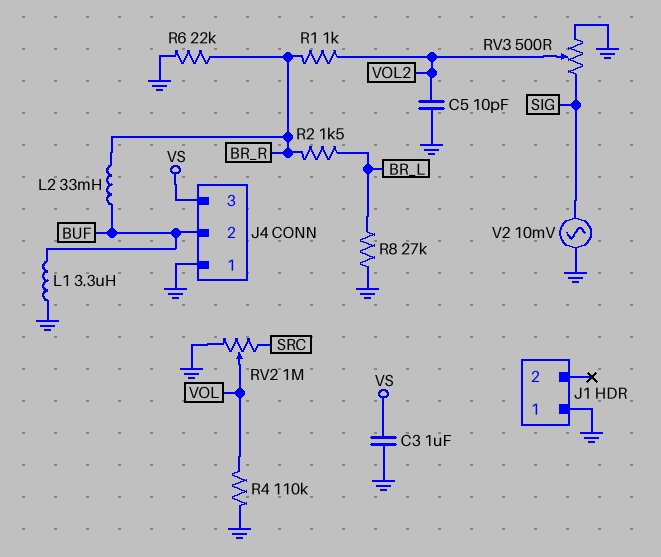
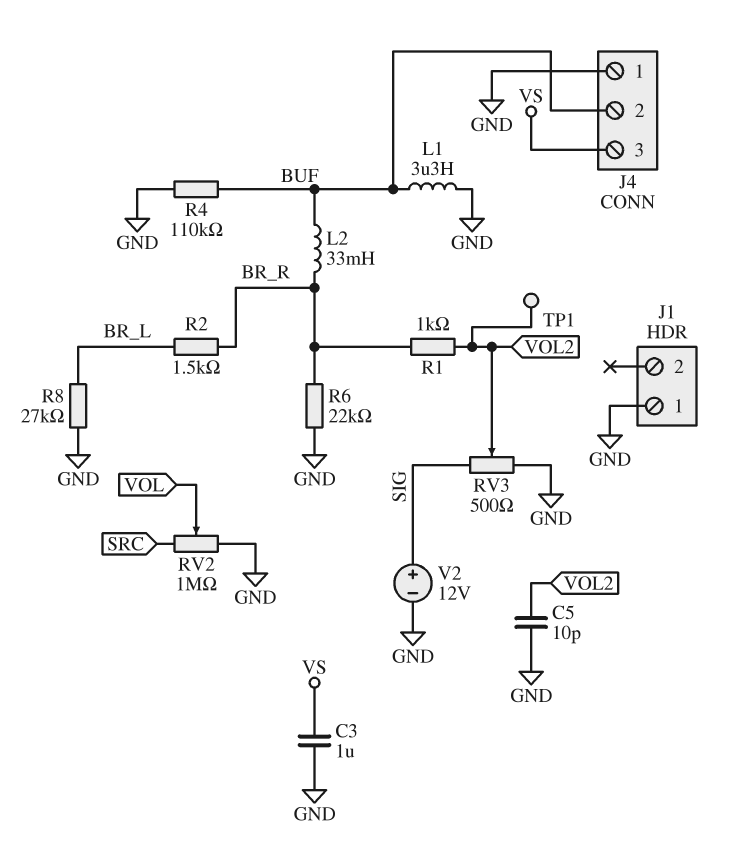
R4: 110k (GND, VOL) -> 110k (BUF, GND)
TP1: none -> test point (VOL2)
V2: AC 10mV (GND, SIG) -> 12V (plus SIG, minus GND)

